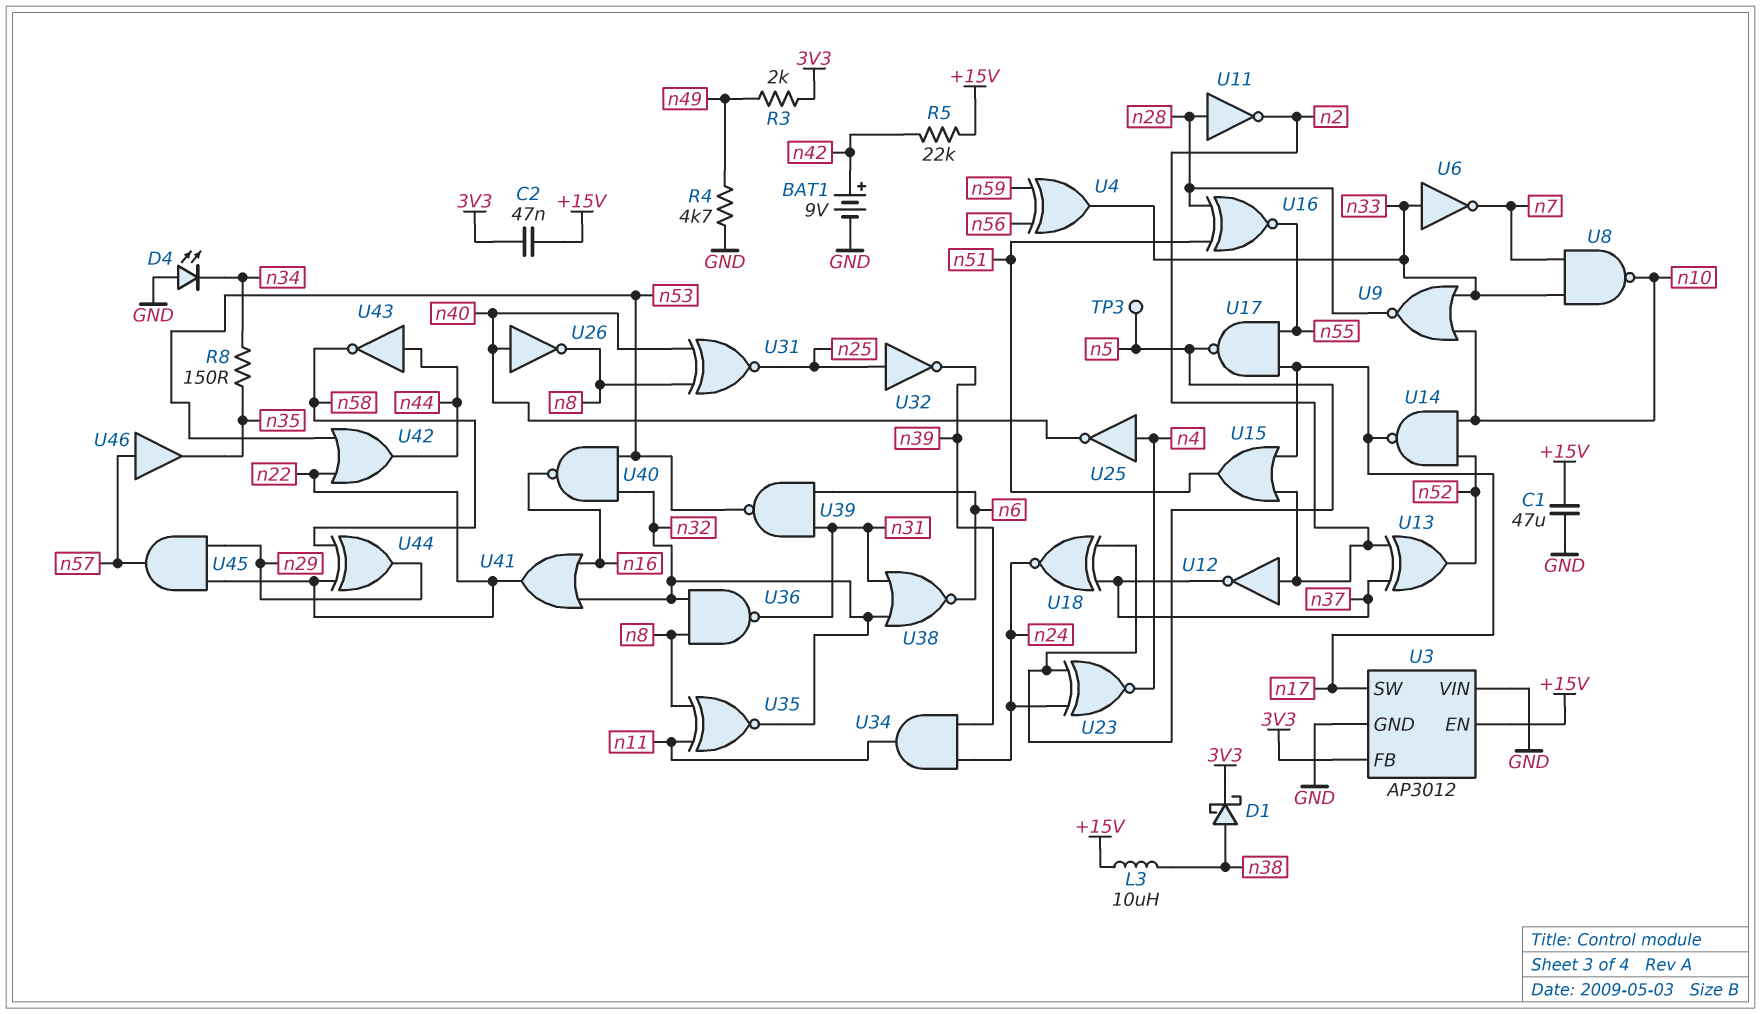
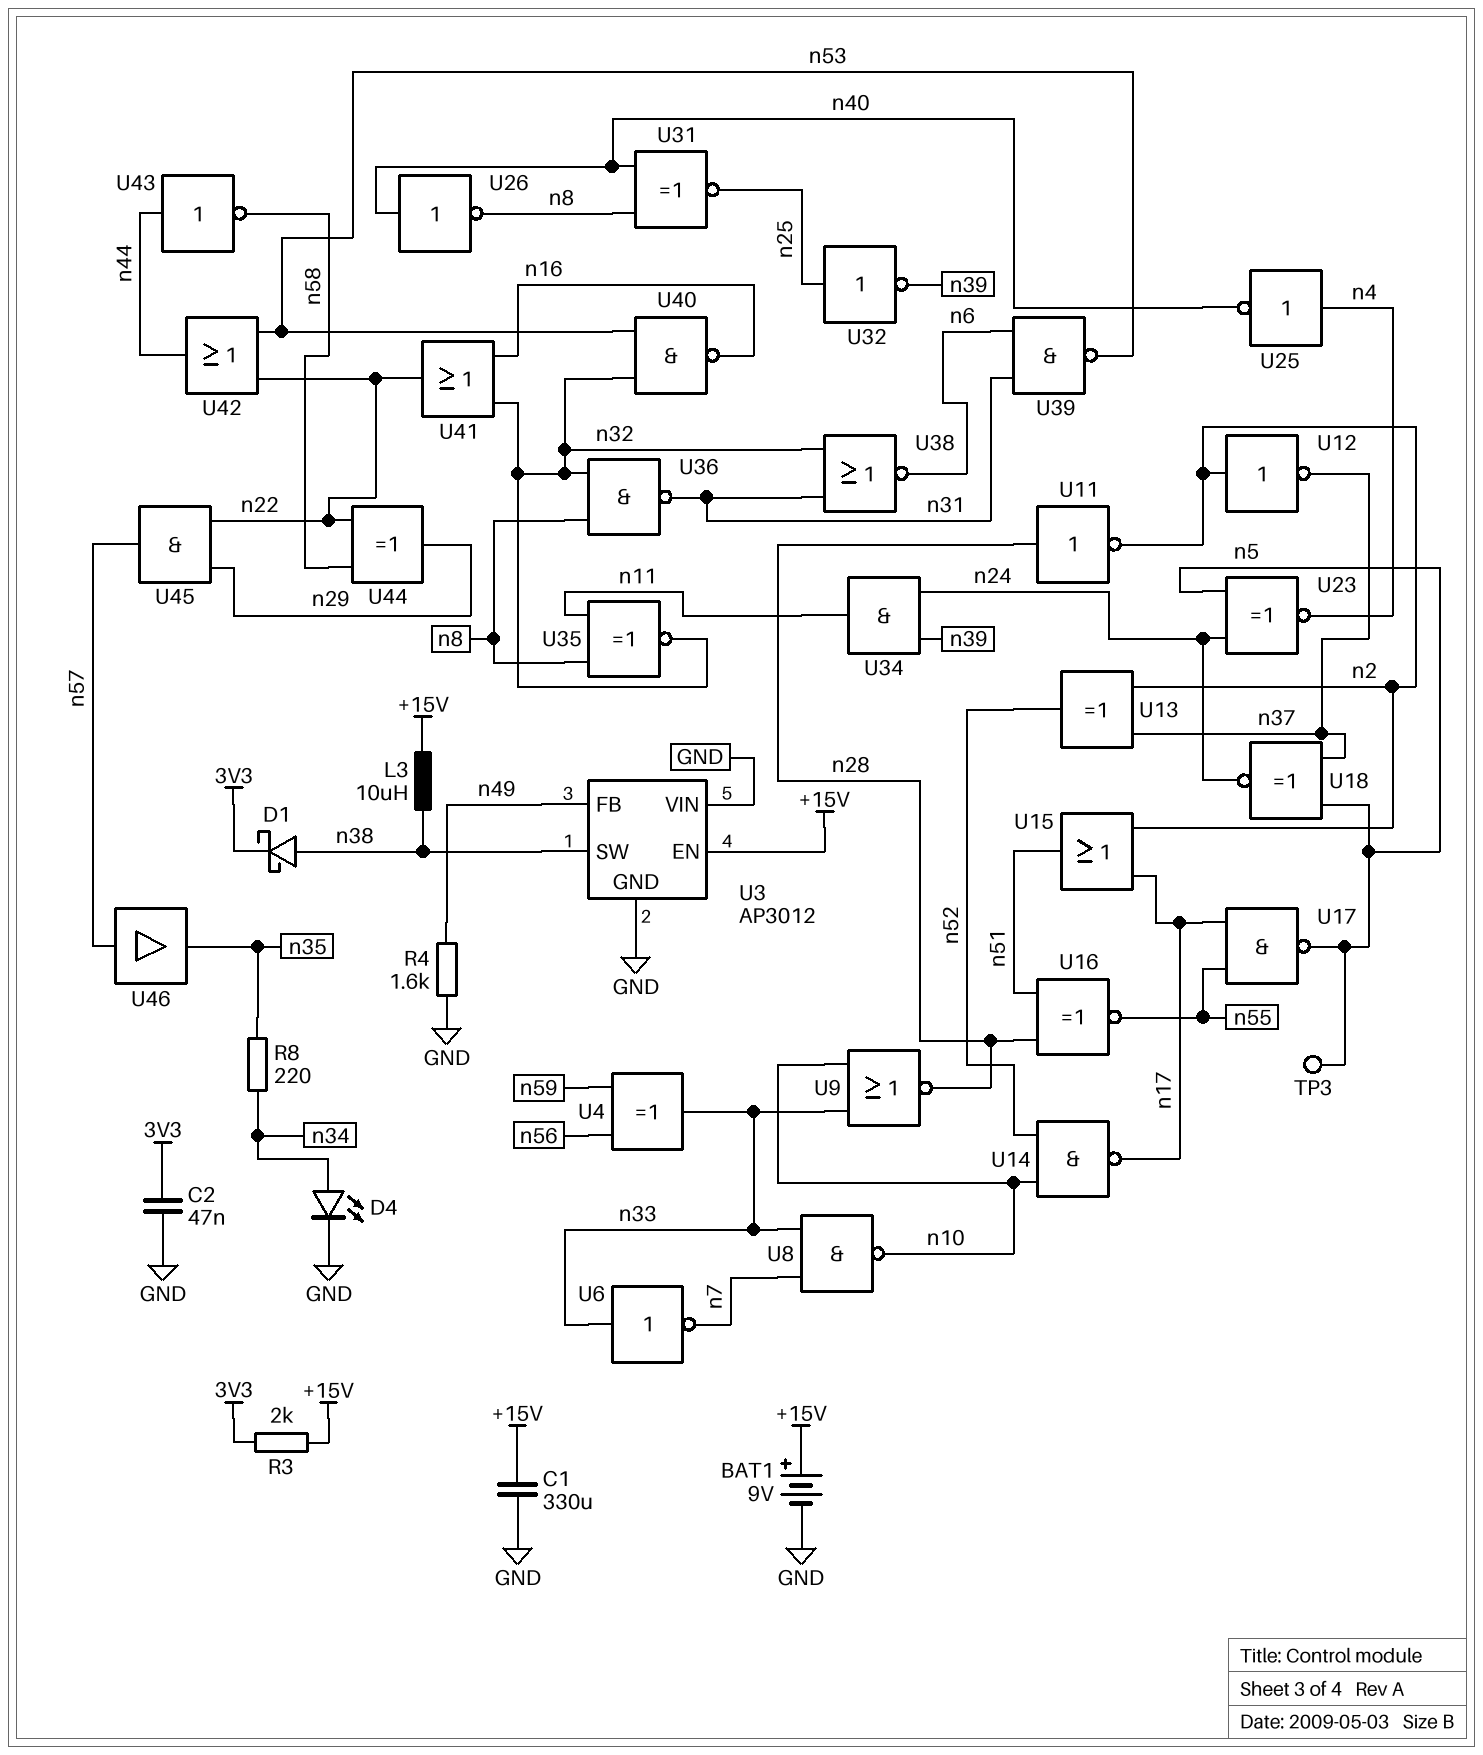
BAT1: 9V (plus n42, minus GND) -> 9V (plus +15V, minus GND)
C1: 47uF (+15V, GND) -> 330uF (+15V, GND)
C2: 47nF (+15V, 3V3) -> 47nF (3V3, GND)
D4: LED (A GND, K n34) -> LED (A n34, K GND)
R3: 2k (3V3, n49) -> 2k (+15V, 3V3)
R4: 4.7k (GND, n49) -> 1.6k (GND, n49)
R5: 22k (+15V, n42) -> none
R8: 150 (n34, n35) -> 220 (n34, n35)
U3 pin FB: 3V3 -> n49
U3 pin SW: n17 -> n38

